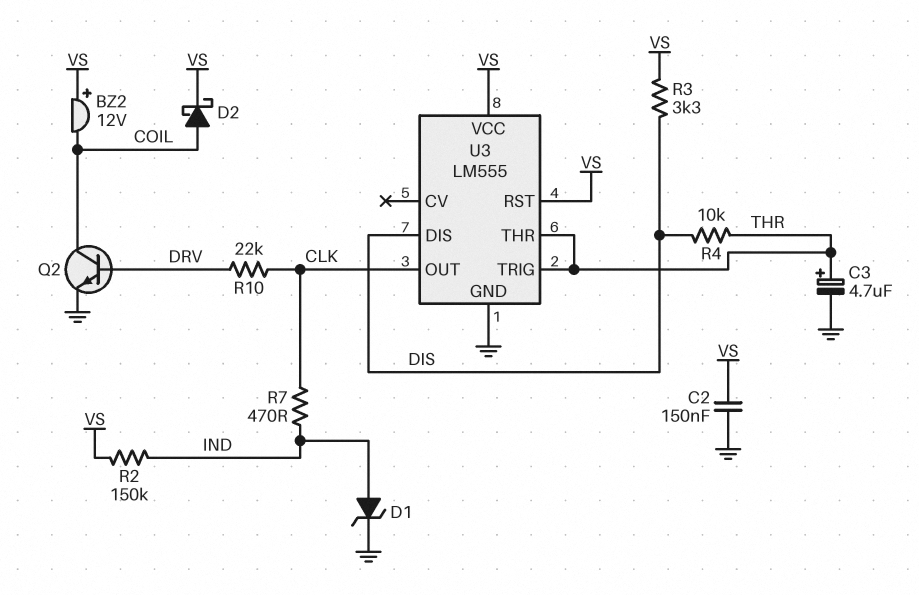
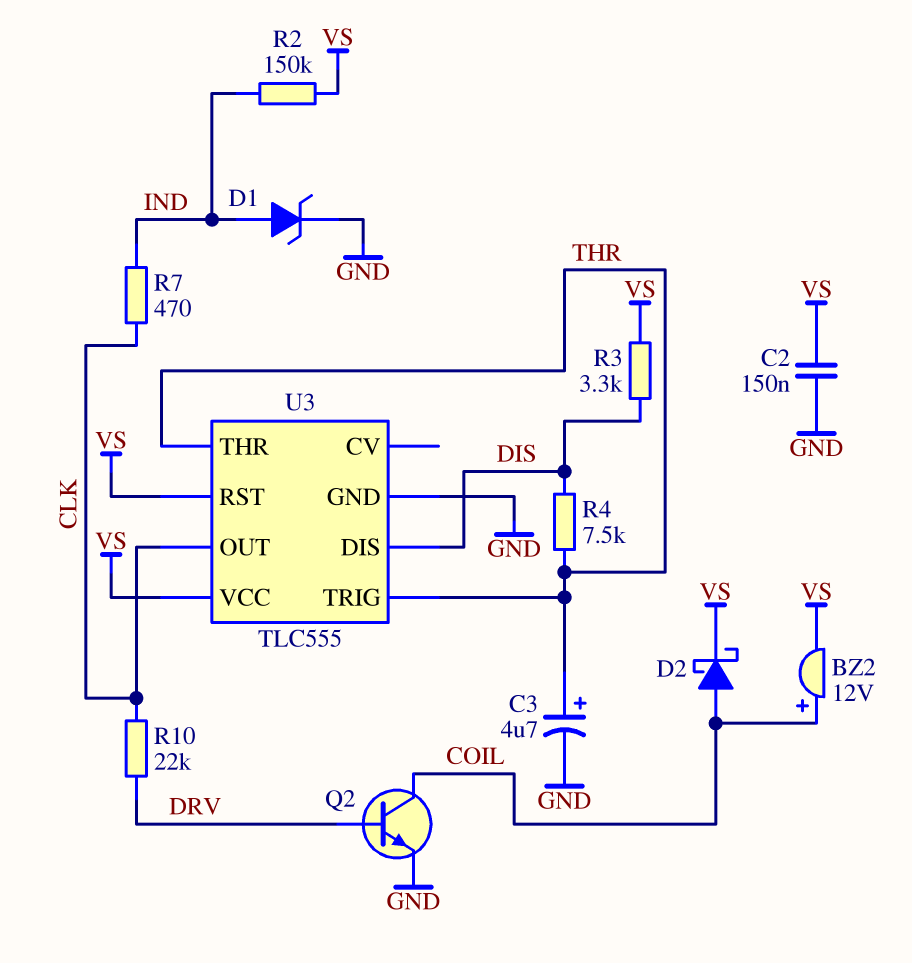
BZ2: buzzer 12V (plus VS, minus COIL) -> buzzer 12V (plus COIL, minus VS)
R4: 10k (DIS, THR) -> 7.5k (DIS, THR)
U3: LM555 -> TLC555

